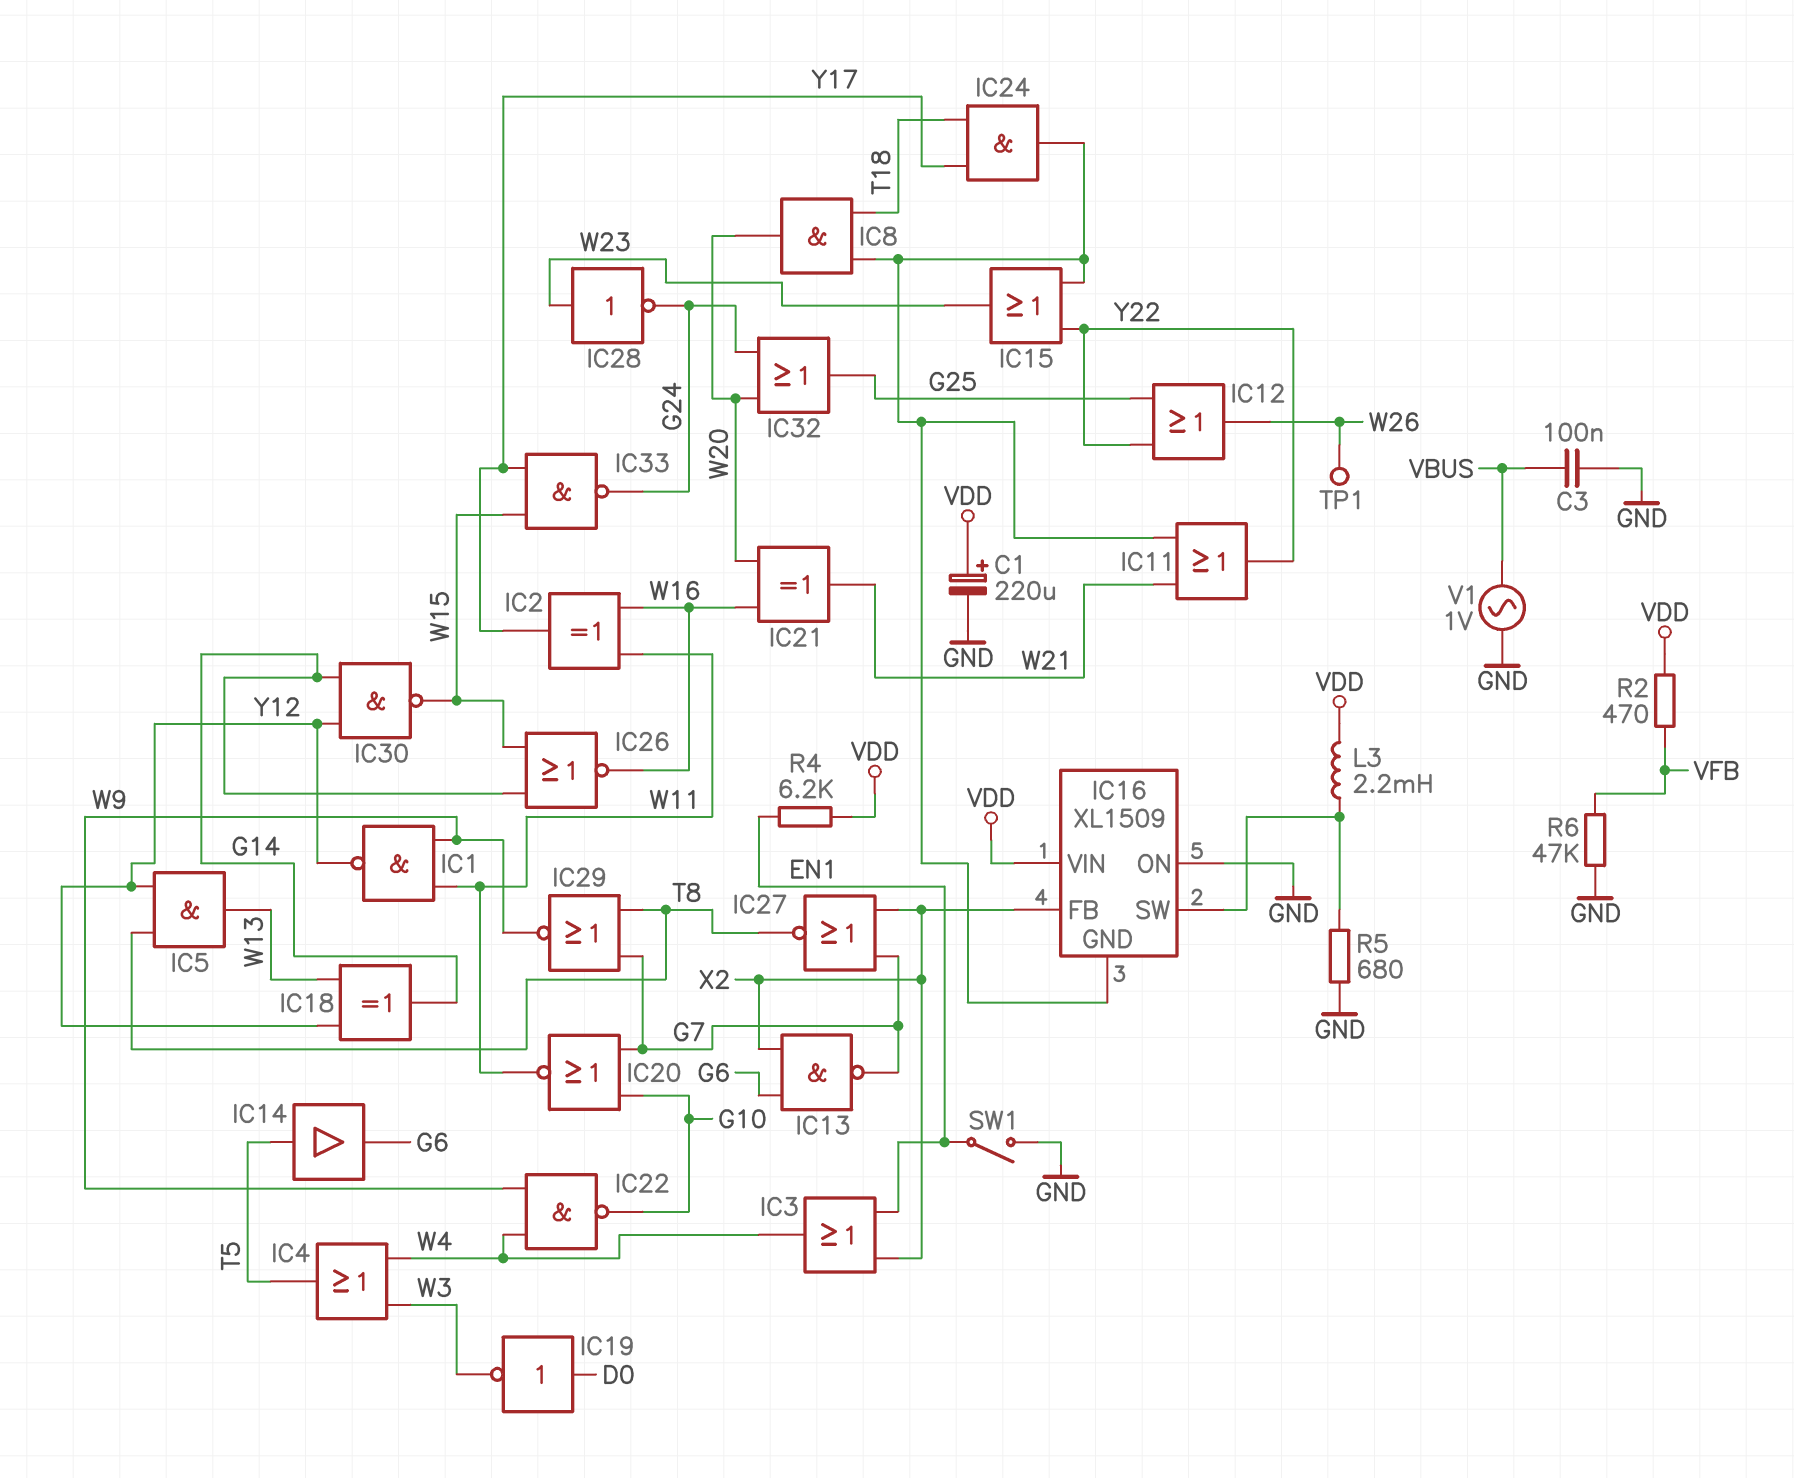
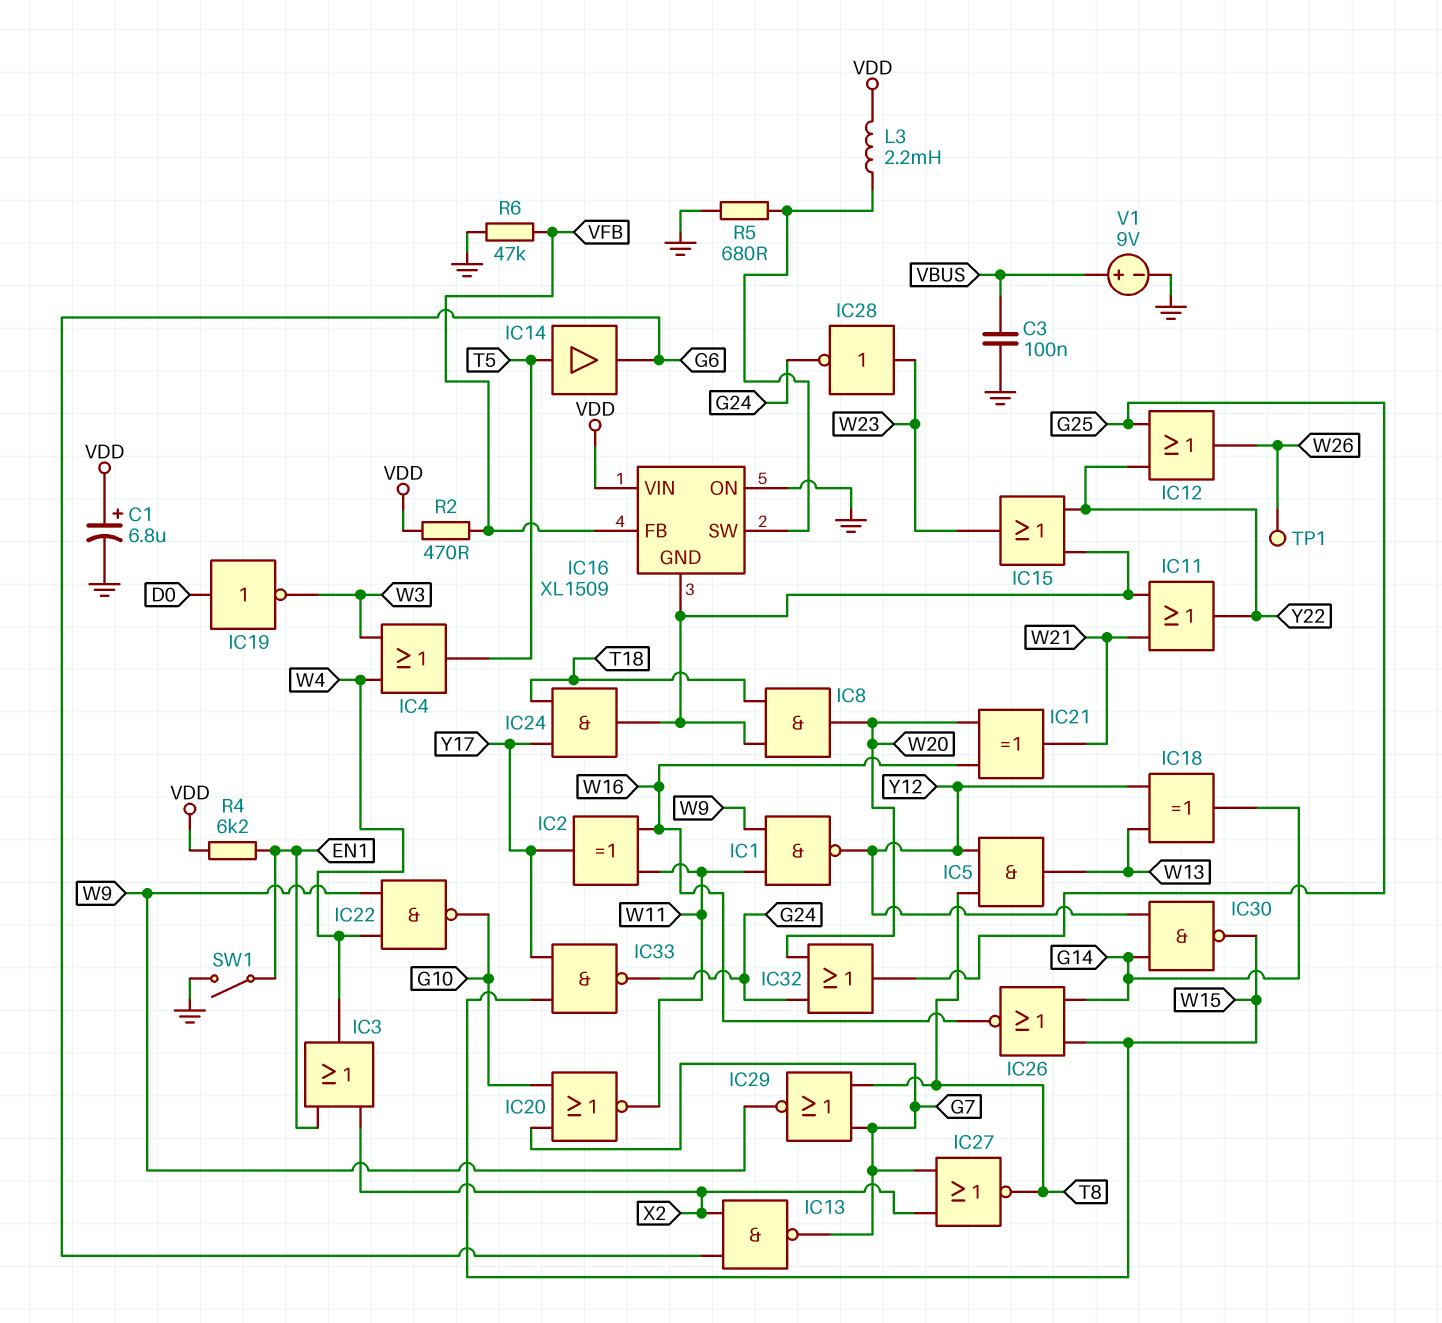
C1: 220uF (plus VDD, minus GND) -> 6.8uF (plus VDD, minus GND)
IC16 pin FB: X2 -> VFB
V1: AC 1V (GND, VBUS) -> 9V (plus VBUS, minus GND)

